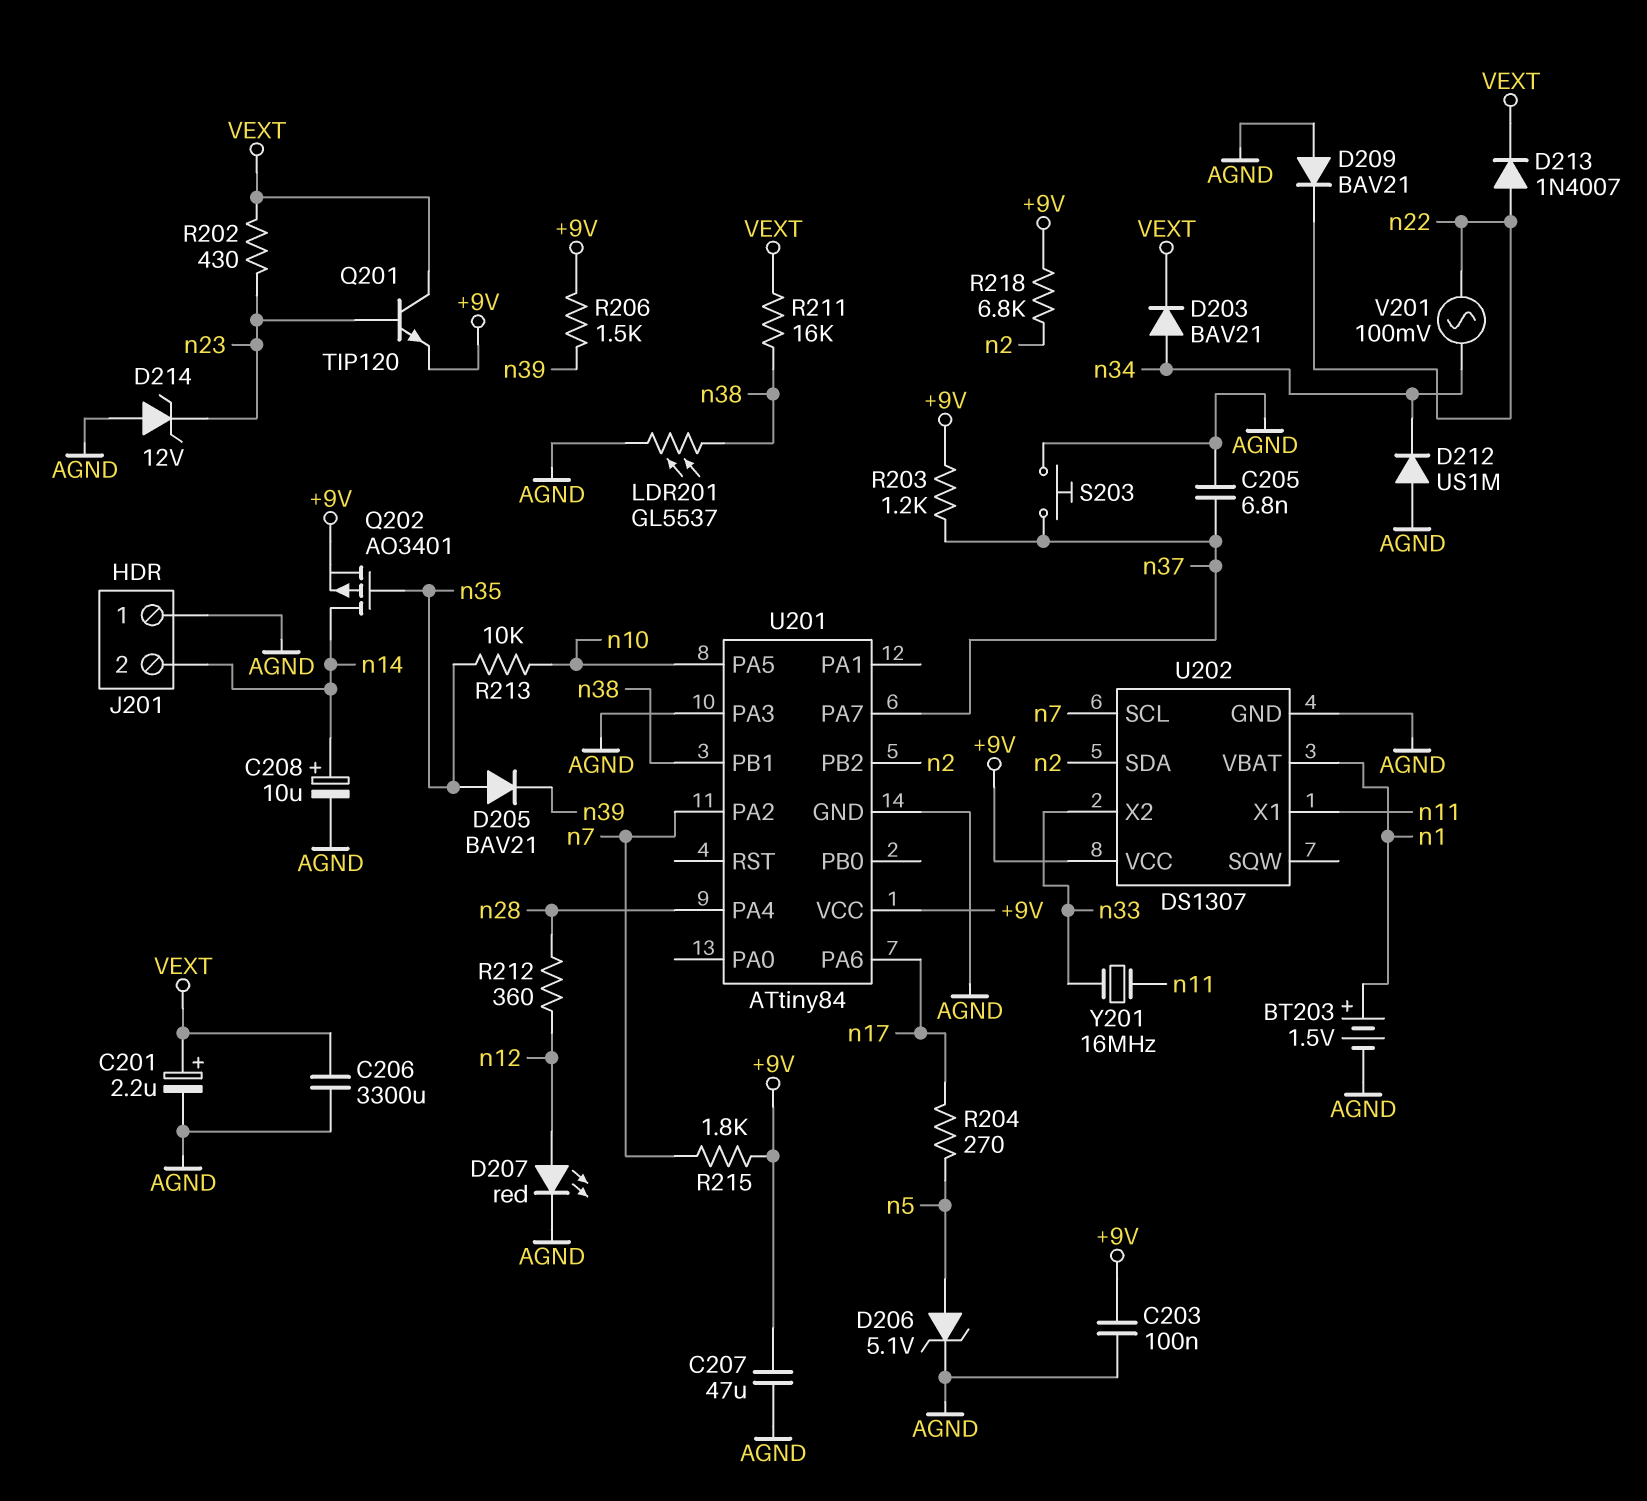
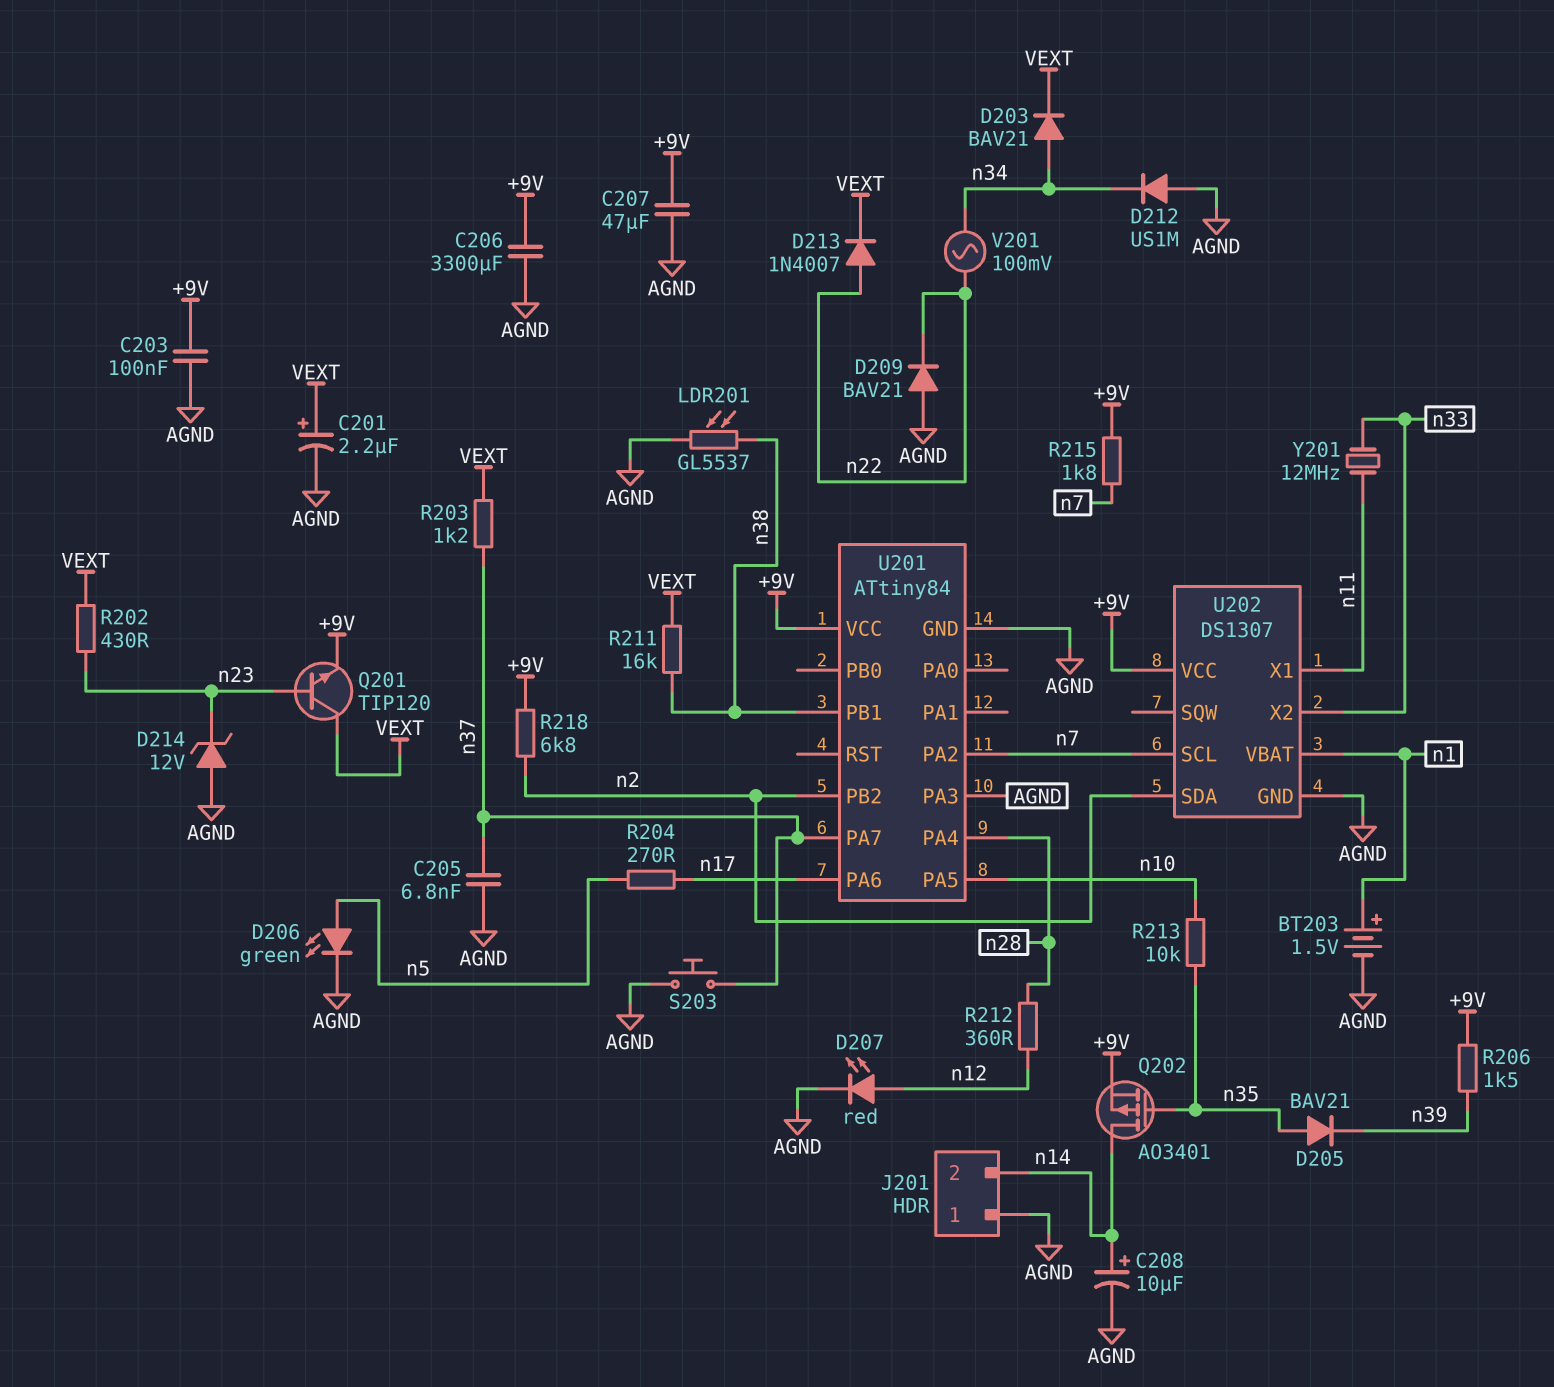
C206: 3300uF (AGND, VEXT) -> 3300uF (+9V, AGND)
D206: zener 5.1V (A n5, K AGND) -> LED green (A n5, K AGND)
R203: 1.2k (+9V, n37) -> 1.2k (VEXT, n37)
Y201: 16MHz (n11, n33) -> 12MHz (n11, n33)

